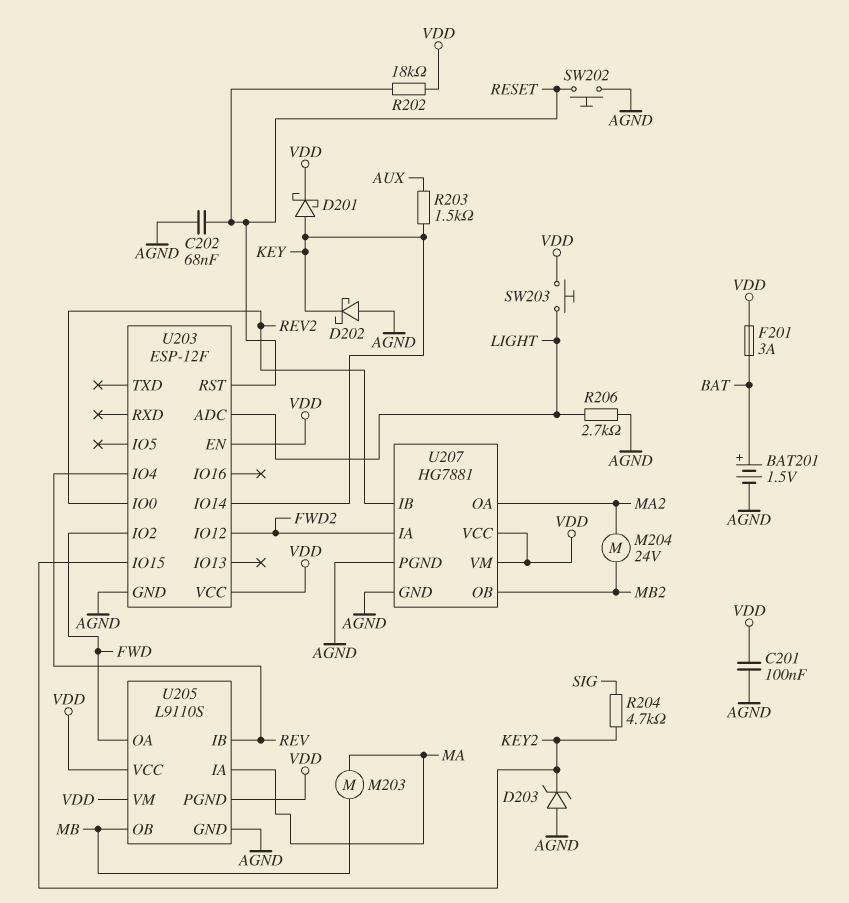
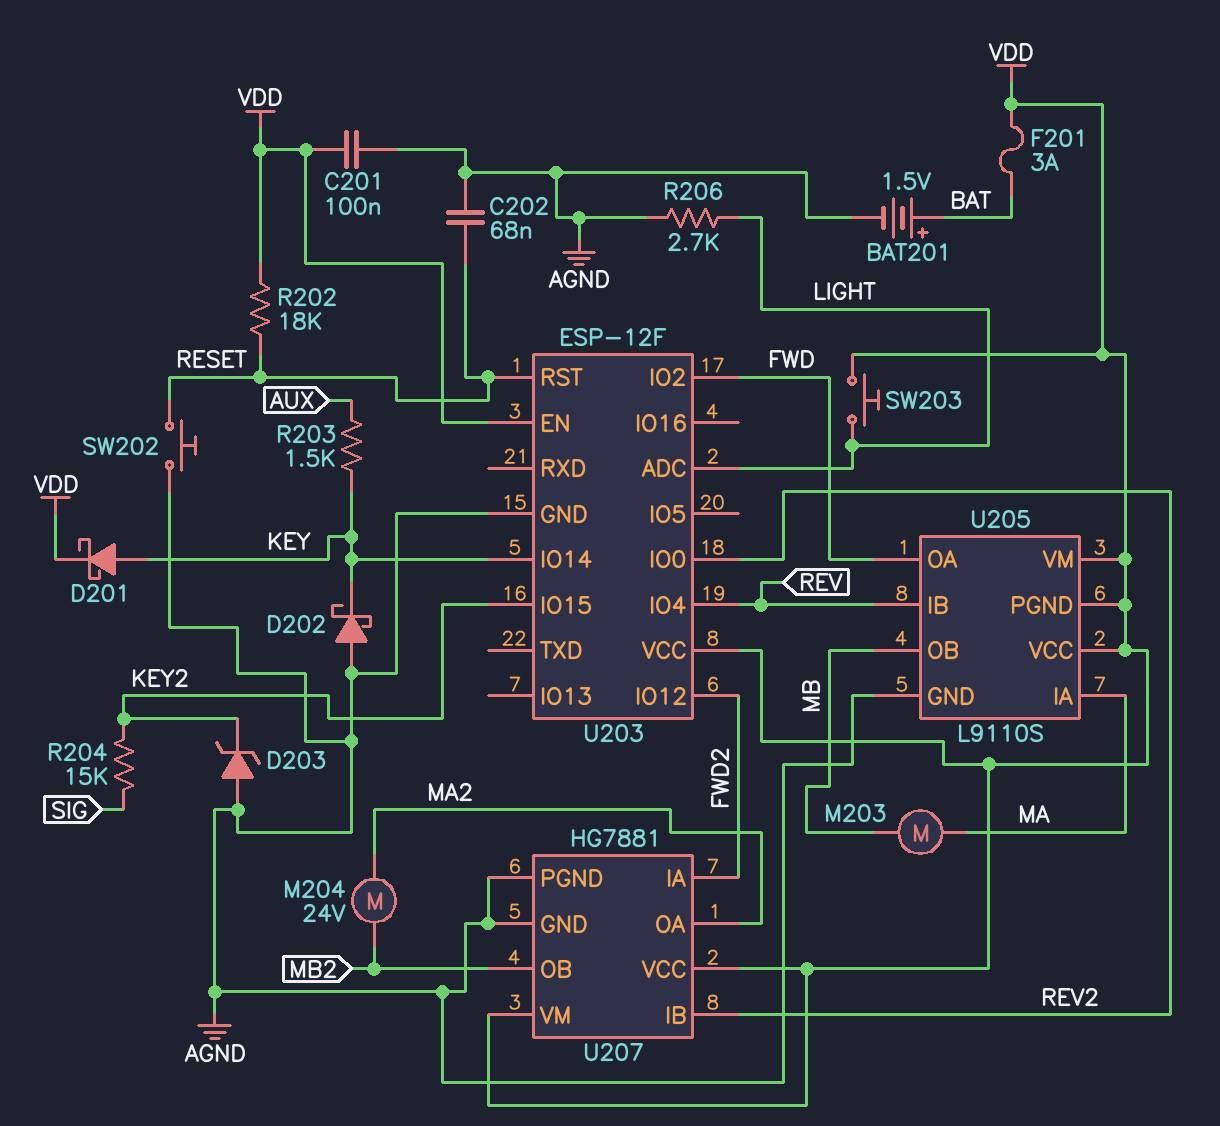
R204: 4.7k (KEY2, SIG) -> 15k (KEY2, SIG)

